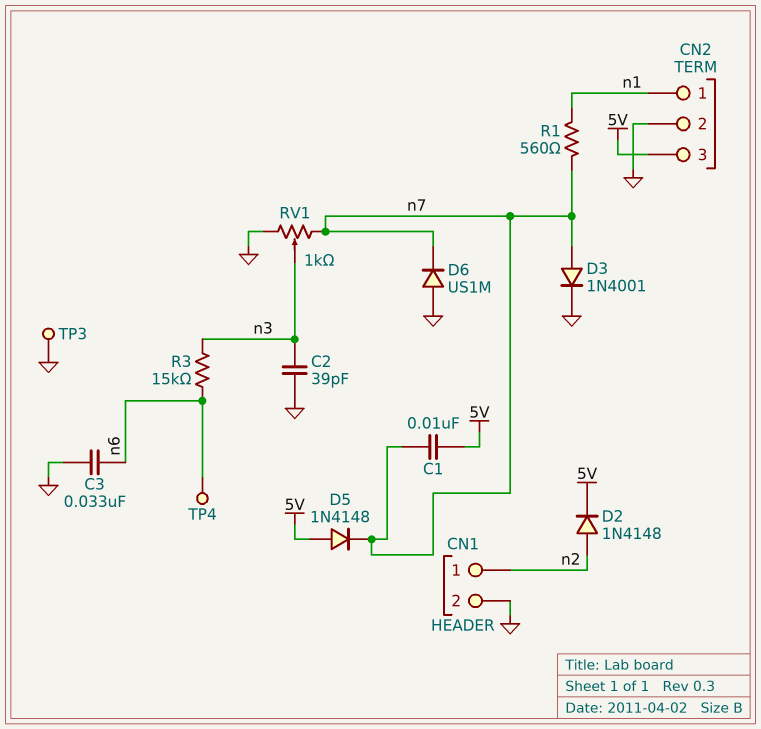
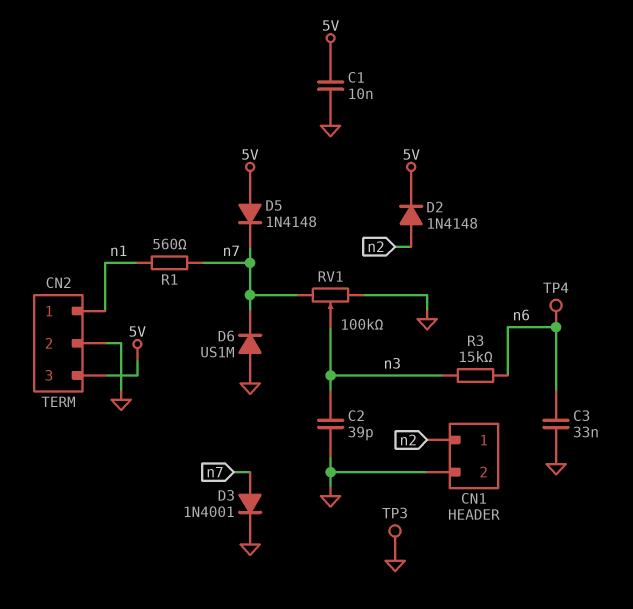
C1: 10nF (5V, n7) -> 10nF (5V, GND)
RV1: 1k (GND, n7, wiper n3) -> 100k (GND, n7, wiper n3)

